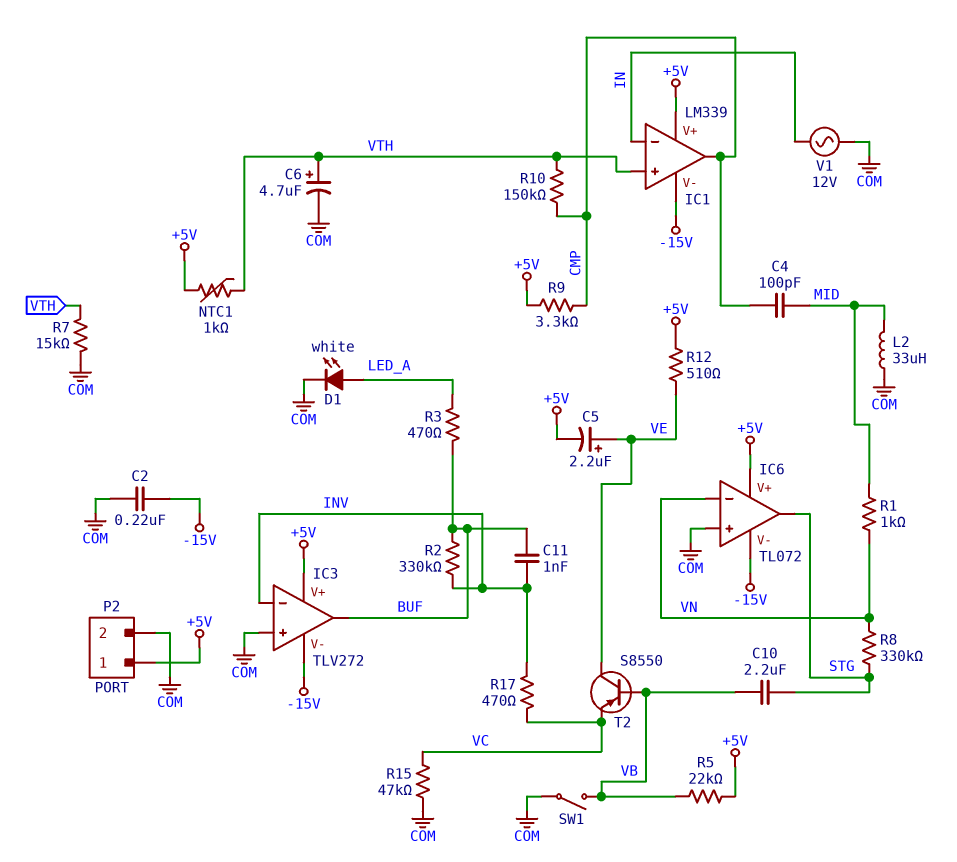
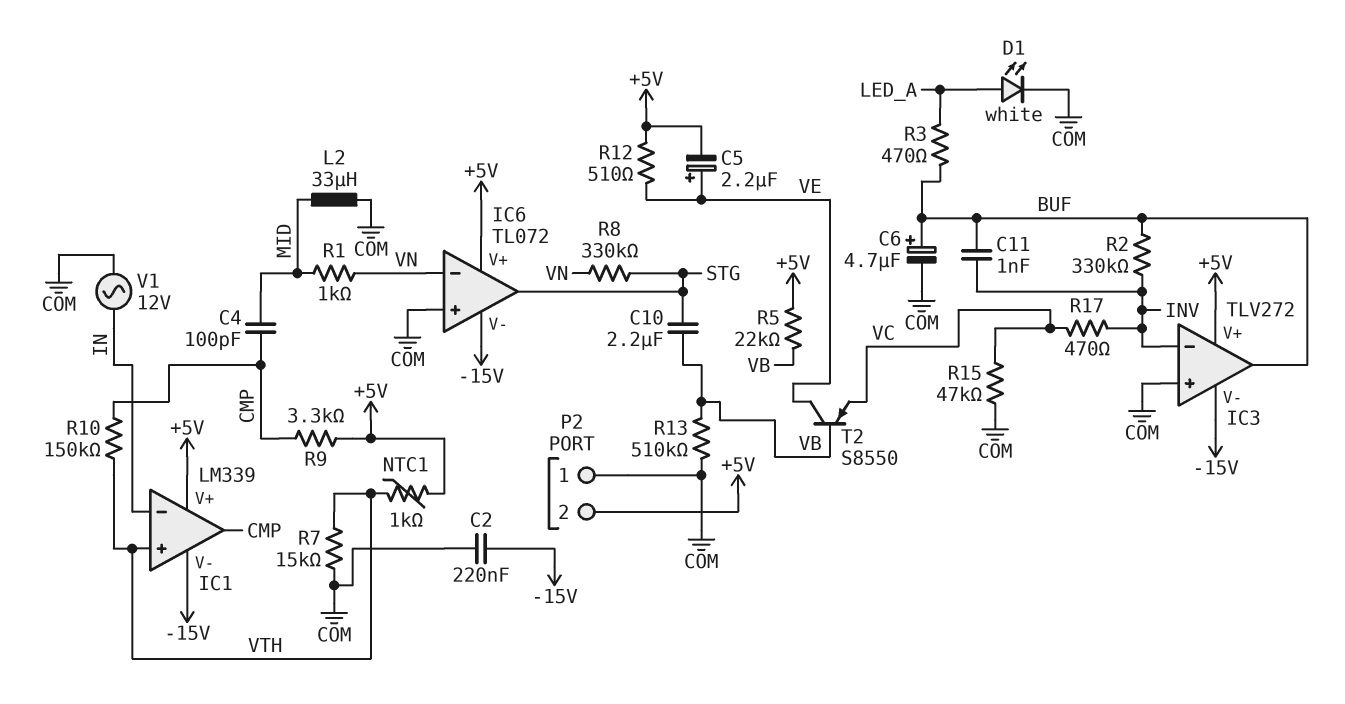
C6: 4.7uF (plus VTH, minus COM) -> 4.7uF (plus BUF, minus COM)
P2 pin 1: +5V -> COM
P2 pin 2: COM -> +5V
R13: none -> 510k (COM, VB)
SW1: switch (COM, VB) -> none

